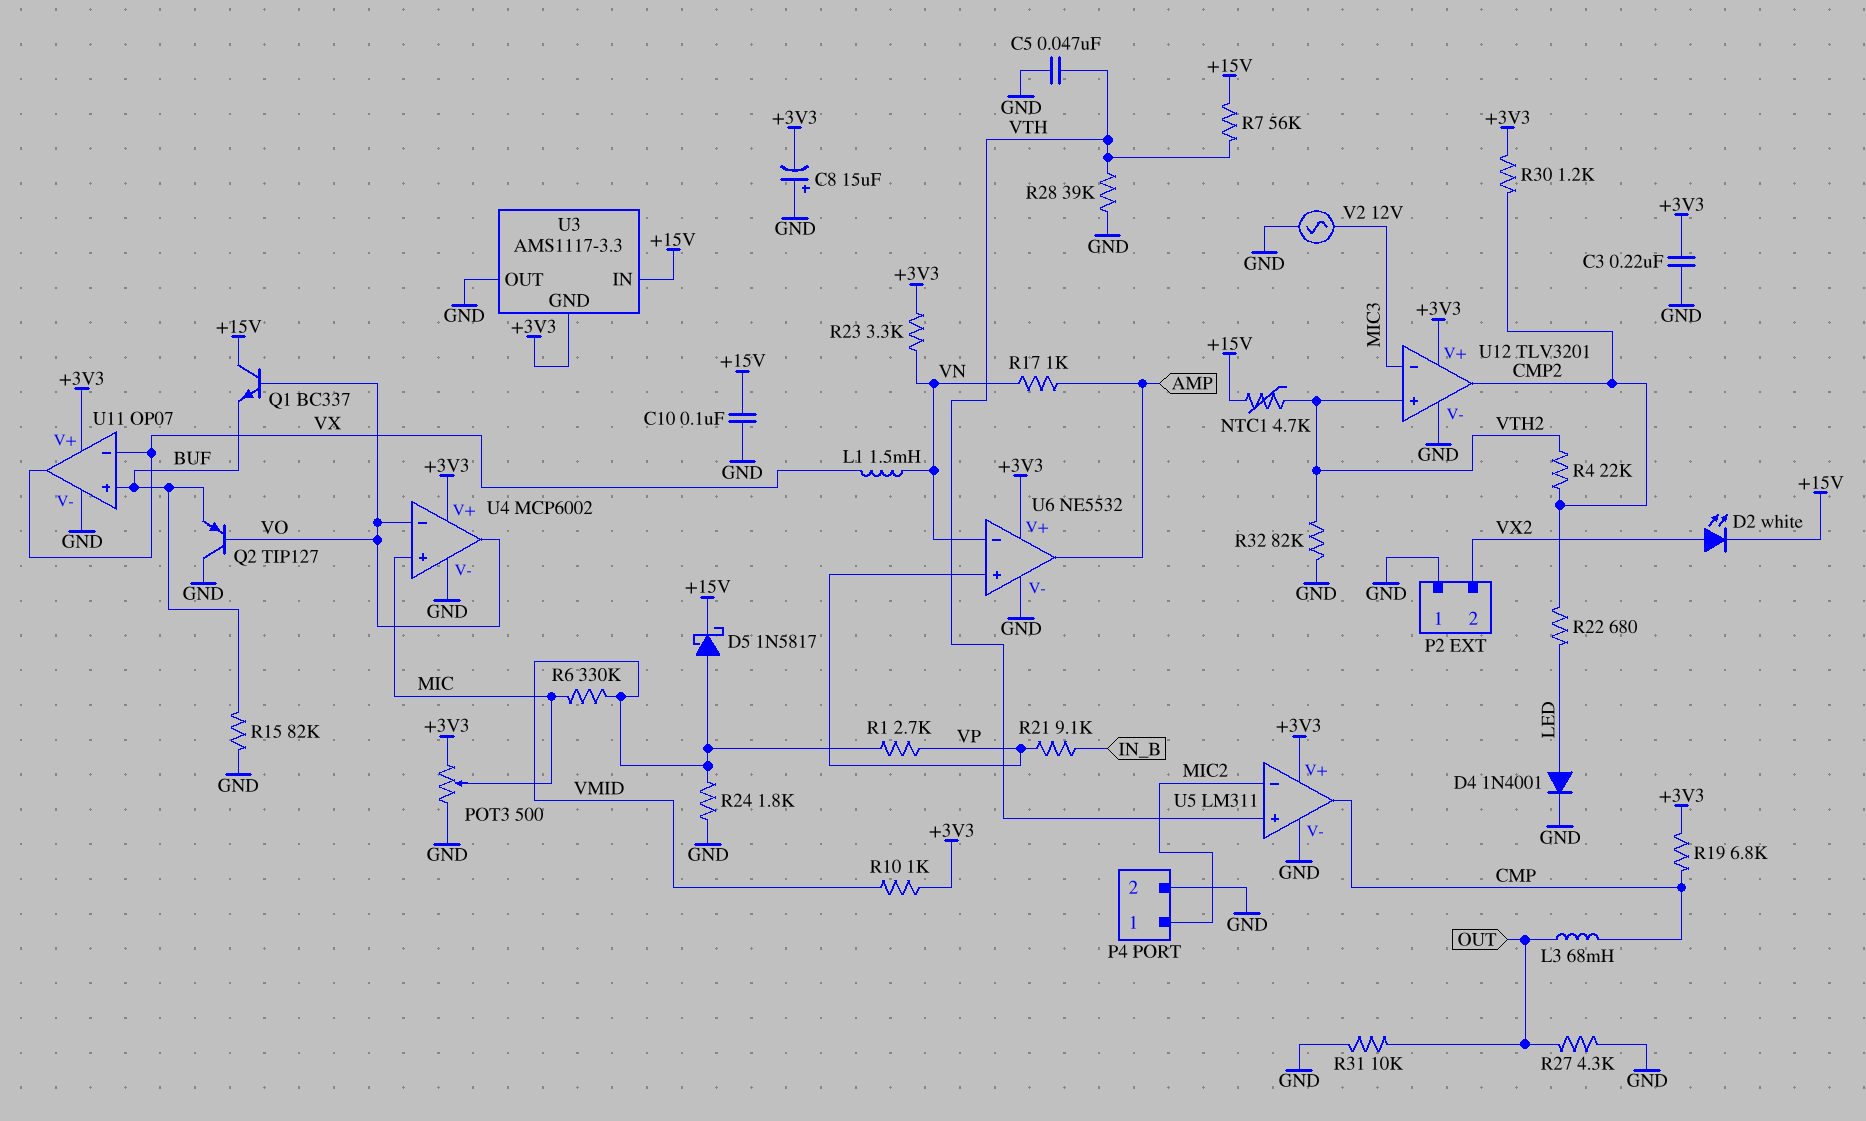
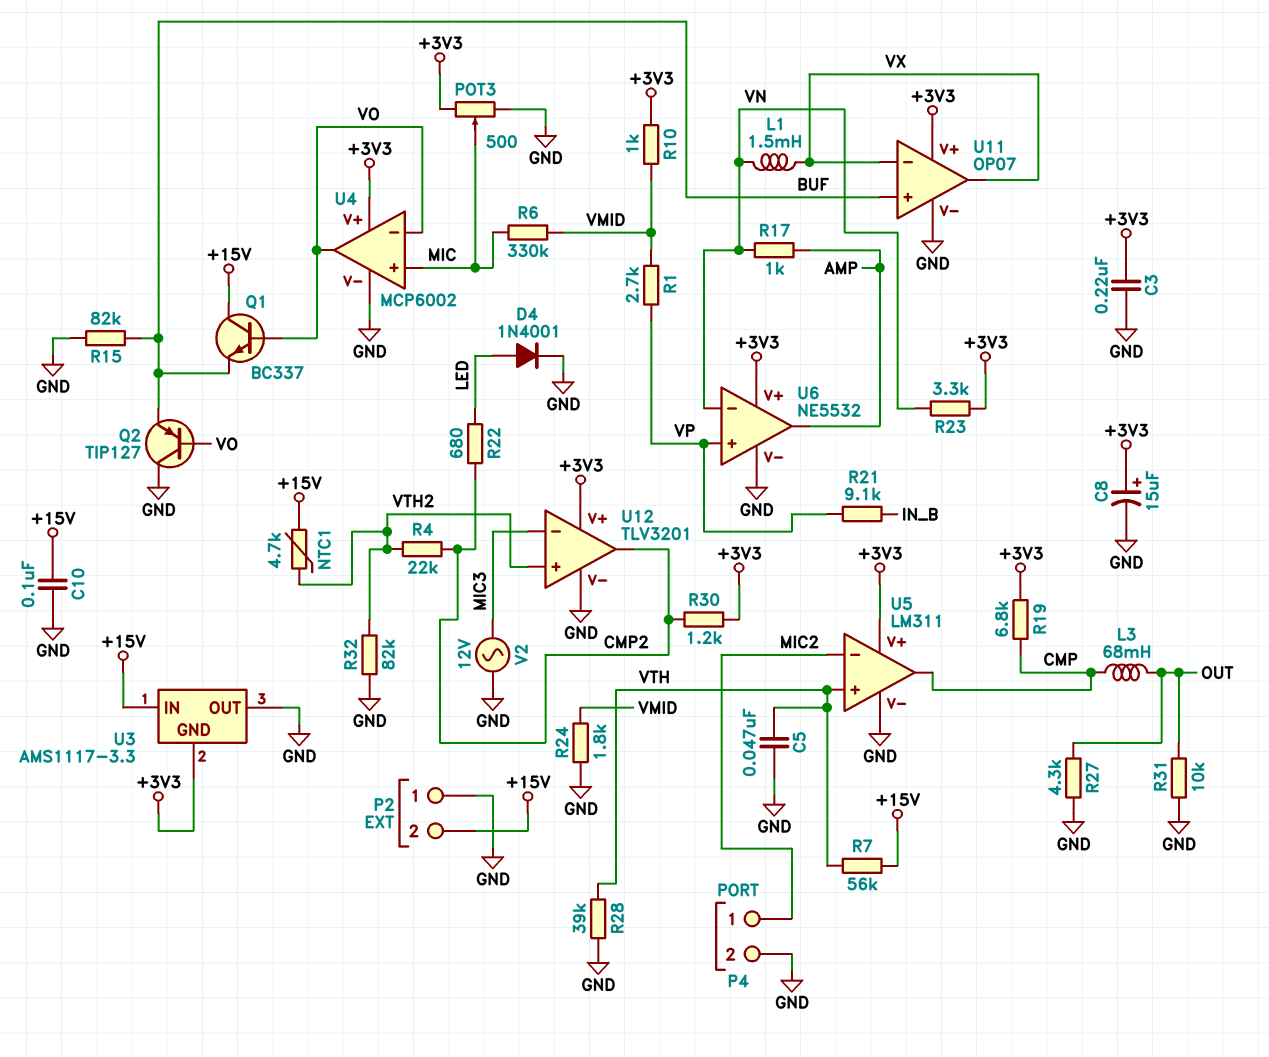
C8: 15uF (plus GND, minus +3V3) -> 15uF (plus +3V3, minus GND)
D2: LED white (A VX2, K +15V) -> none
D5: schottky 1N5817 (A VMID, K +15V) -> none
P2 pin 2: VX2 -> +15V

